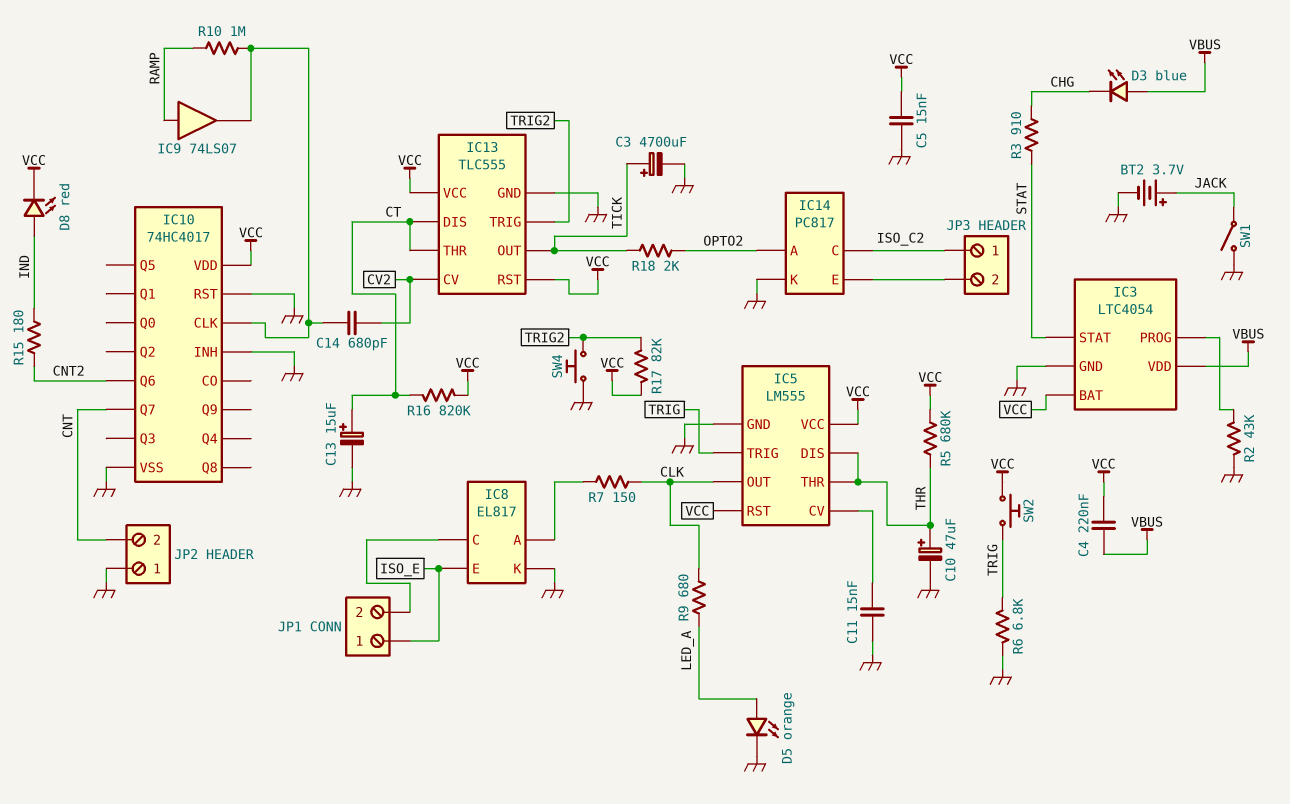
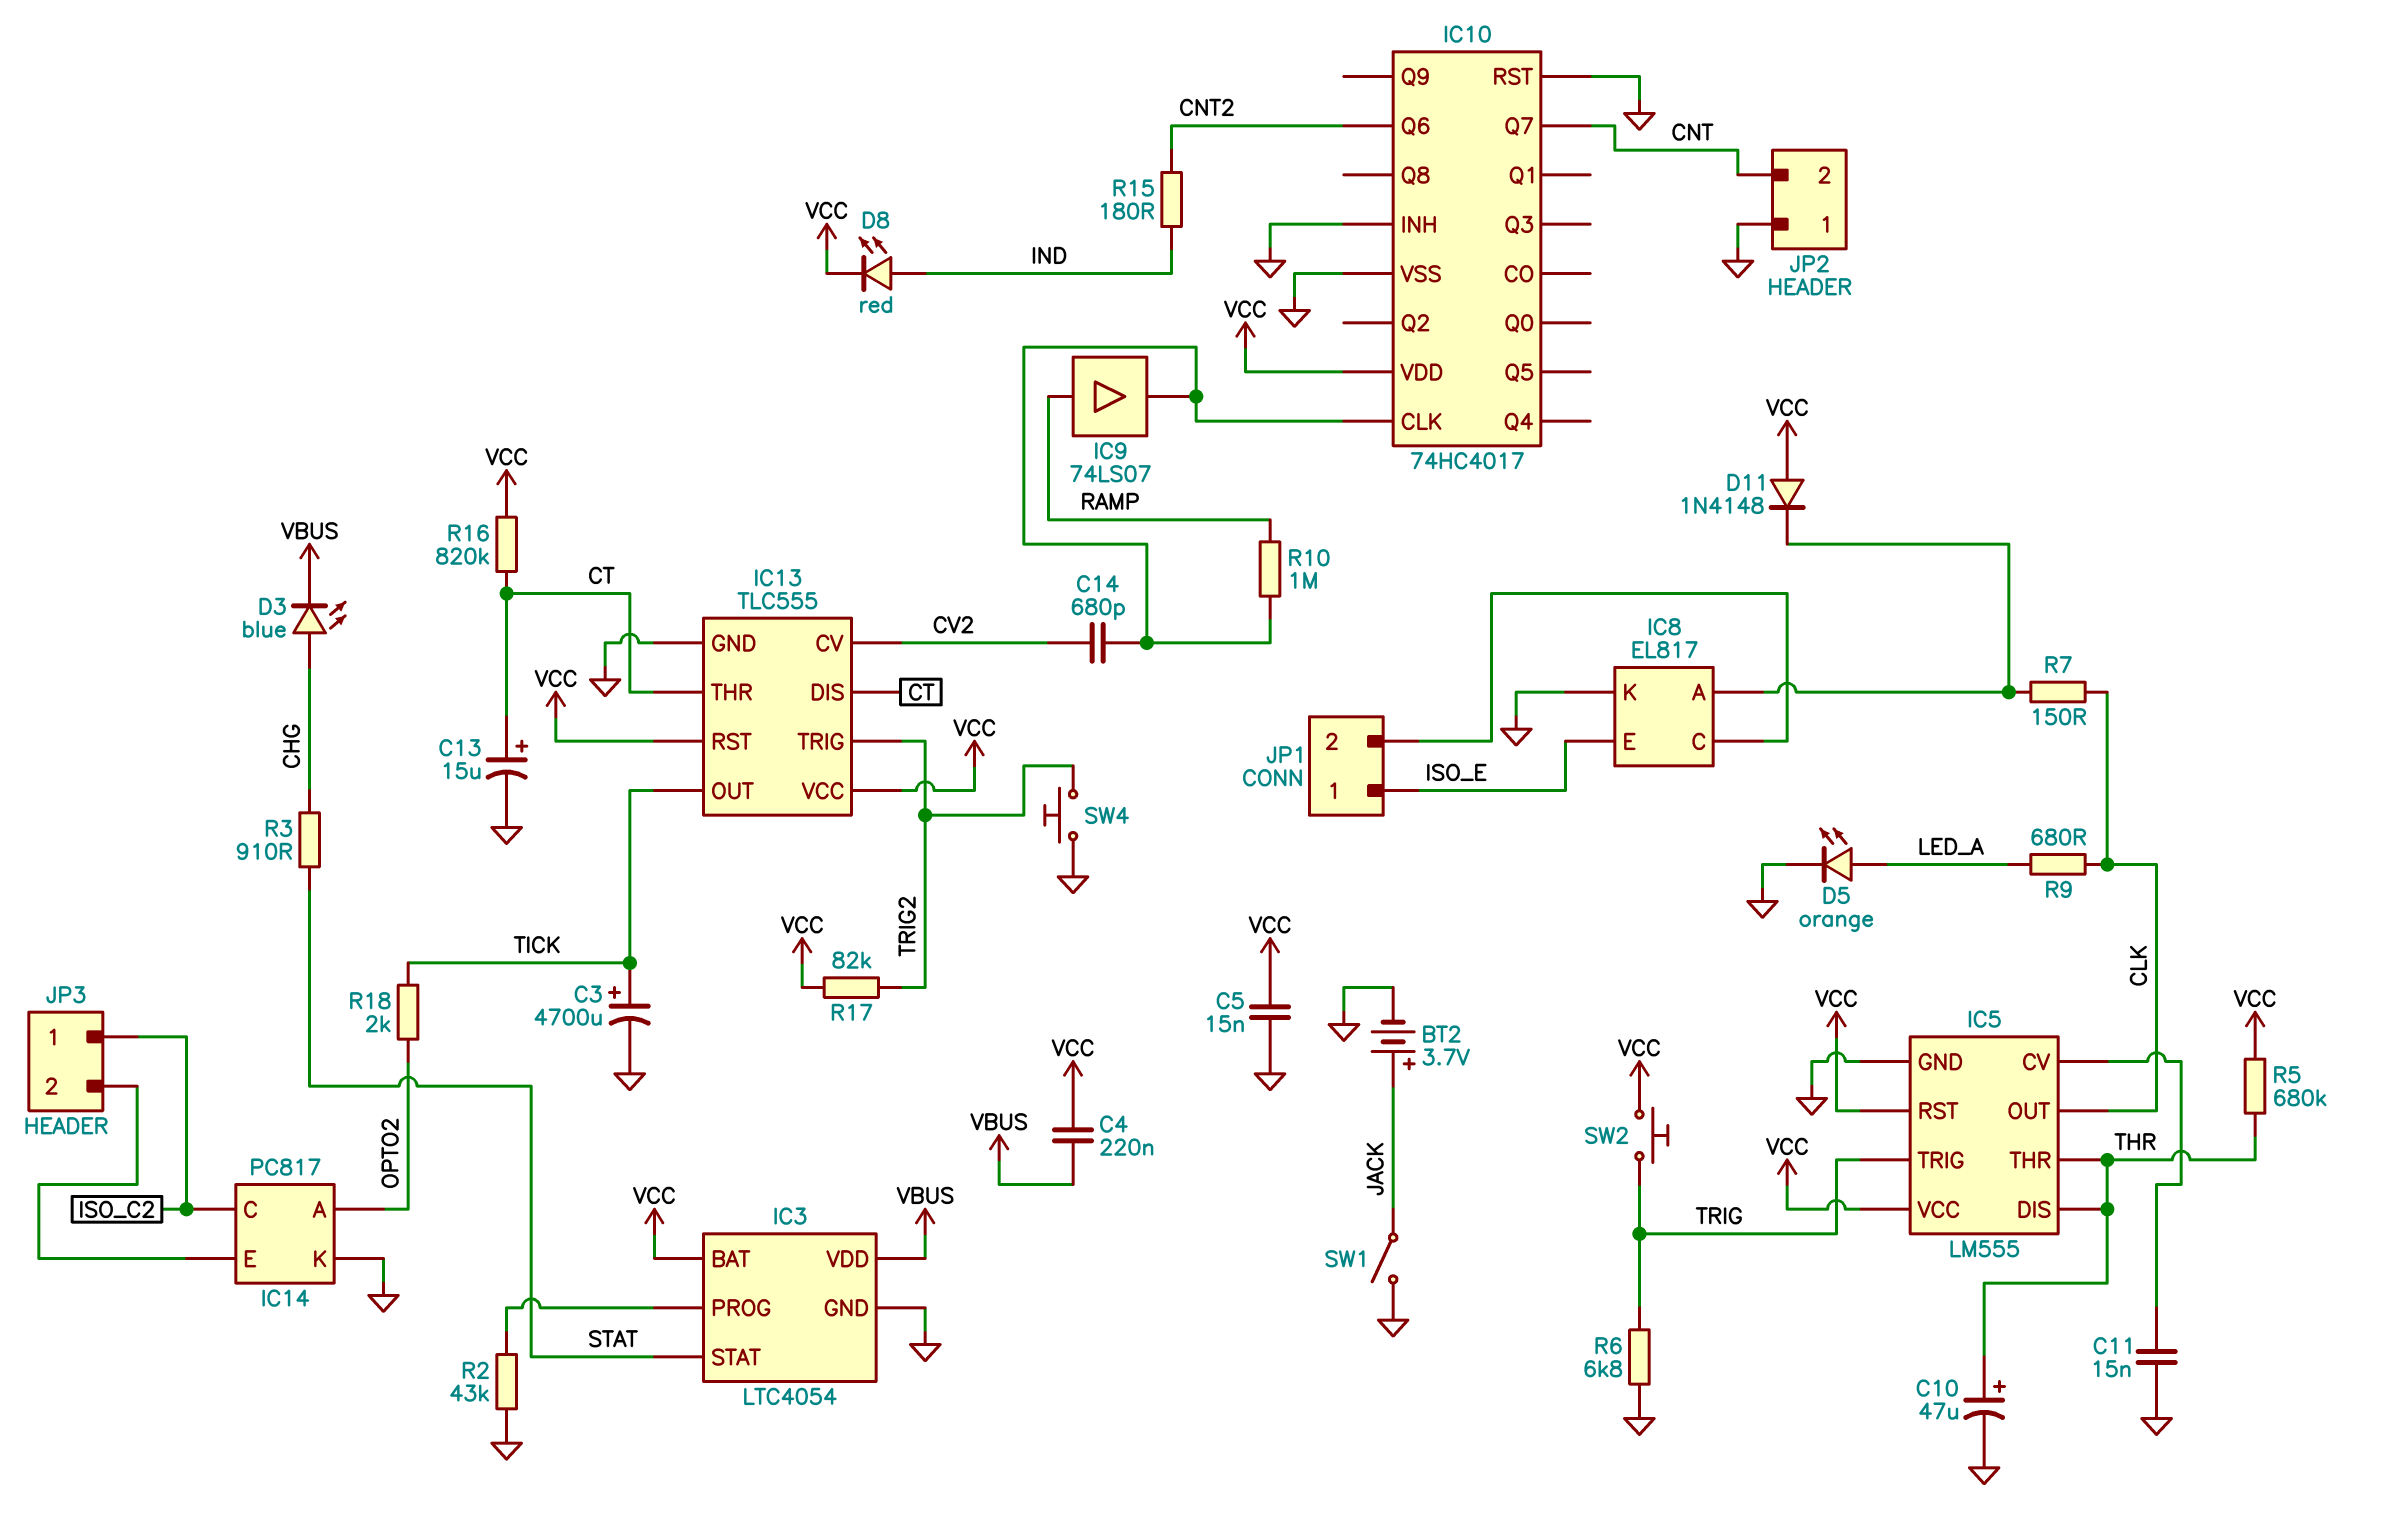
D3: LED blue (A VBUS, K CHG) -> LED blue (A CHG, K VBUS)
D11: none -> diode 1N4148 (A VCC, K IC8/A)

